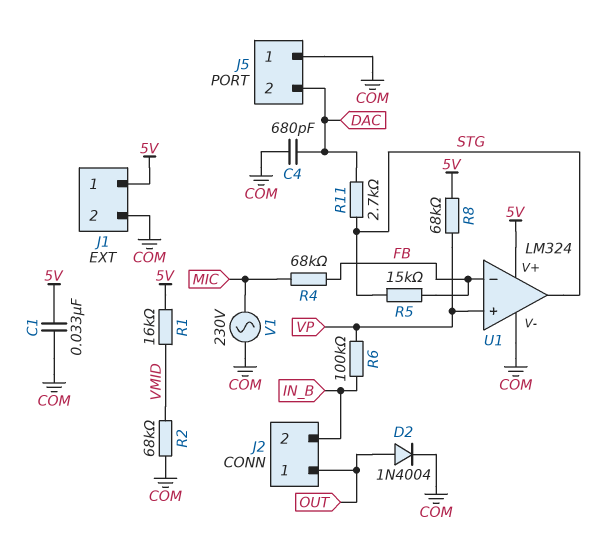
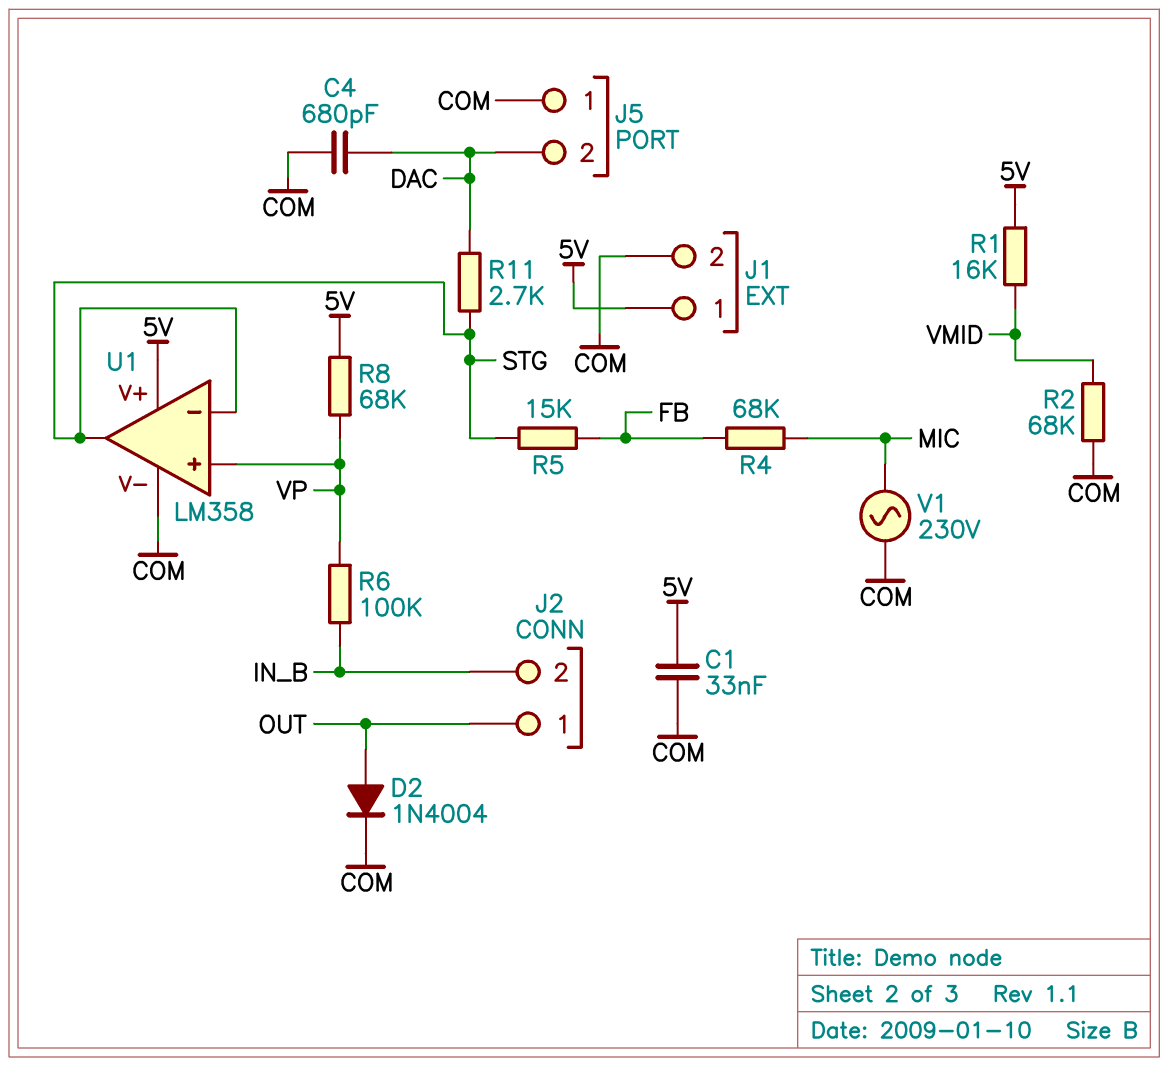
U1: LM324 -> LM358
U1 pin in-: FB -> STG

